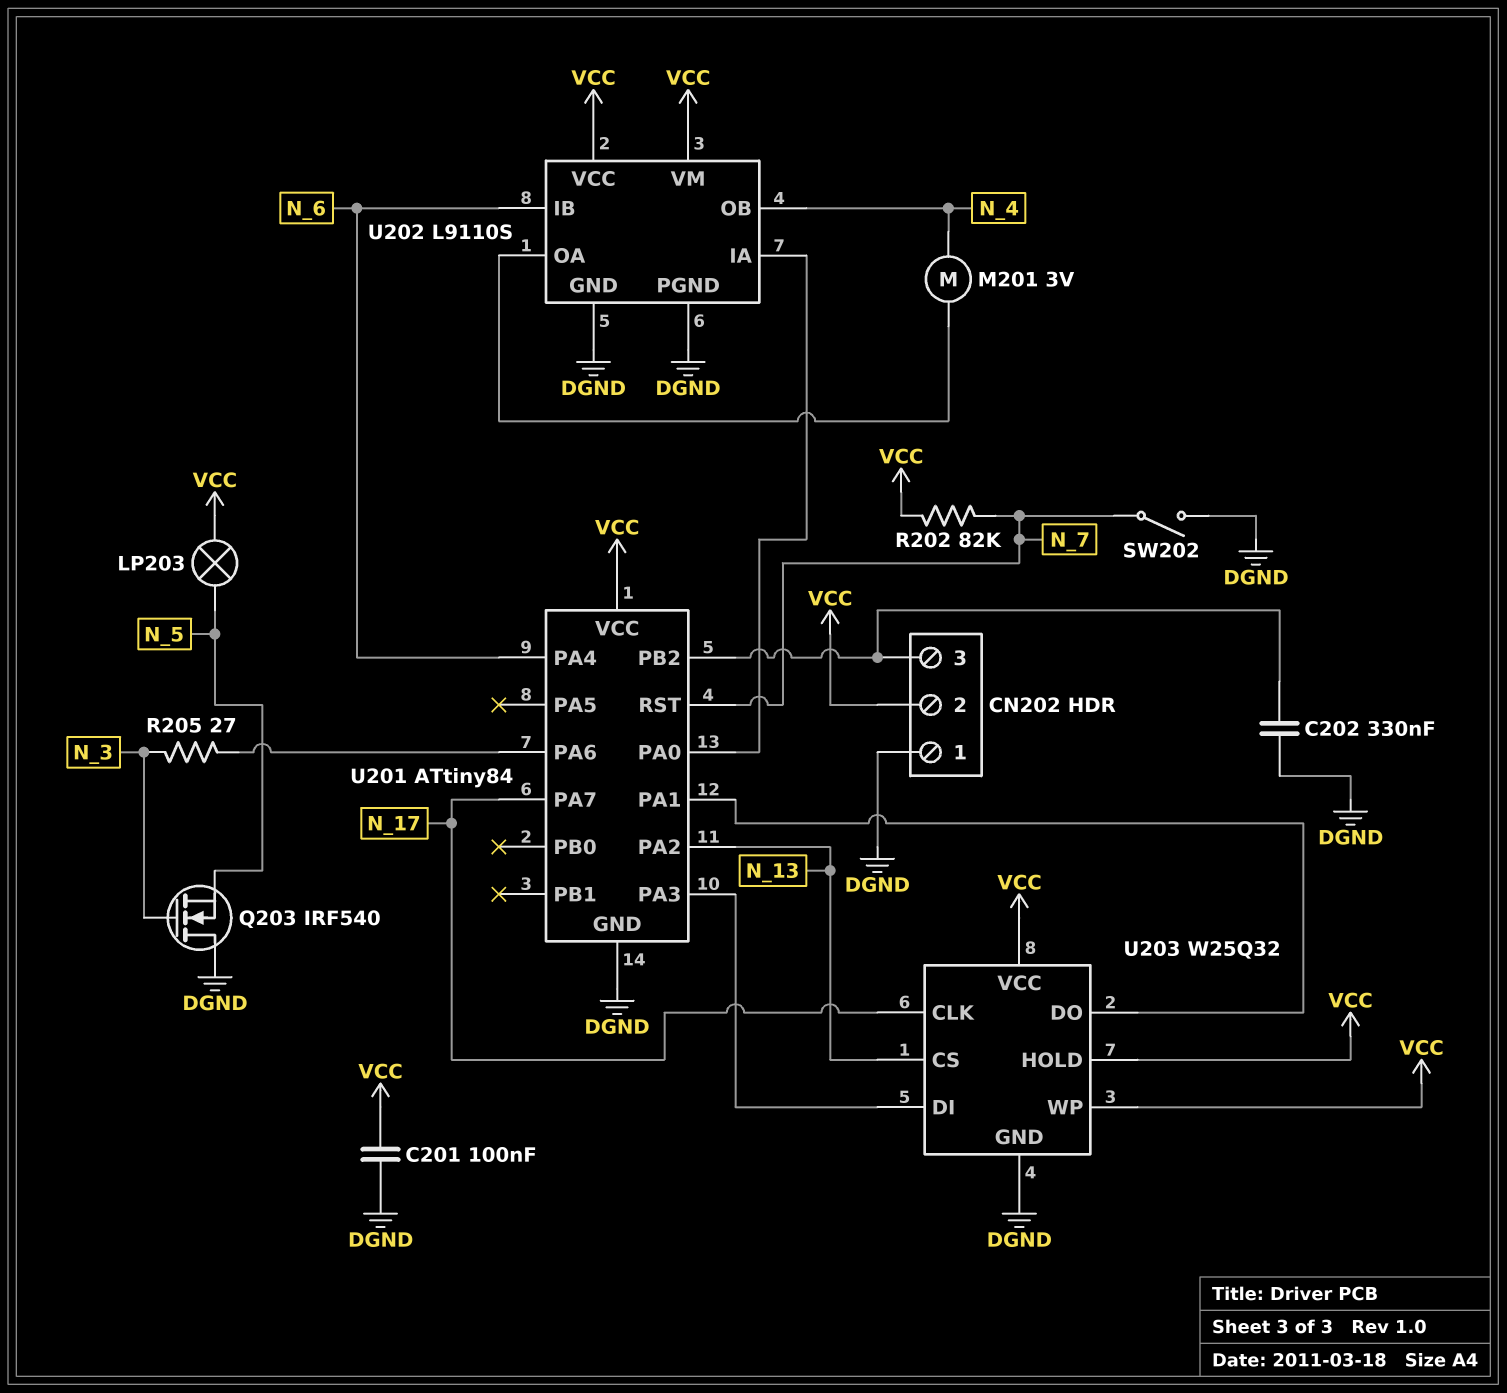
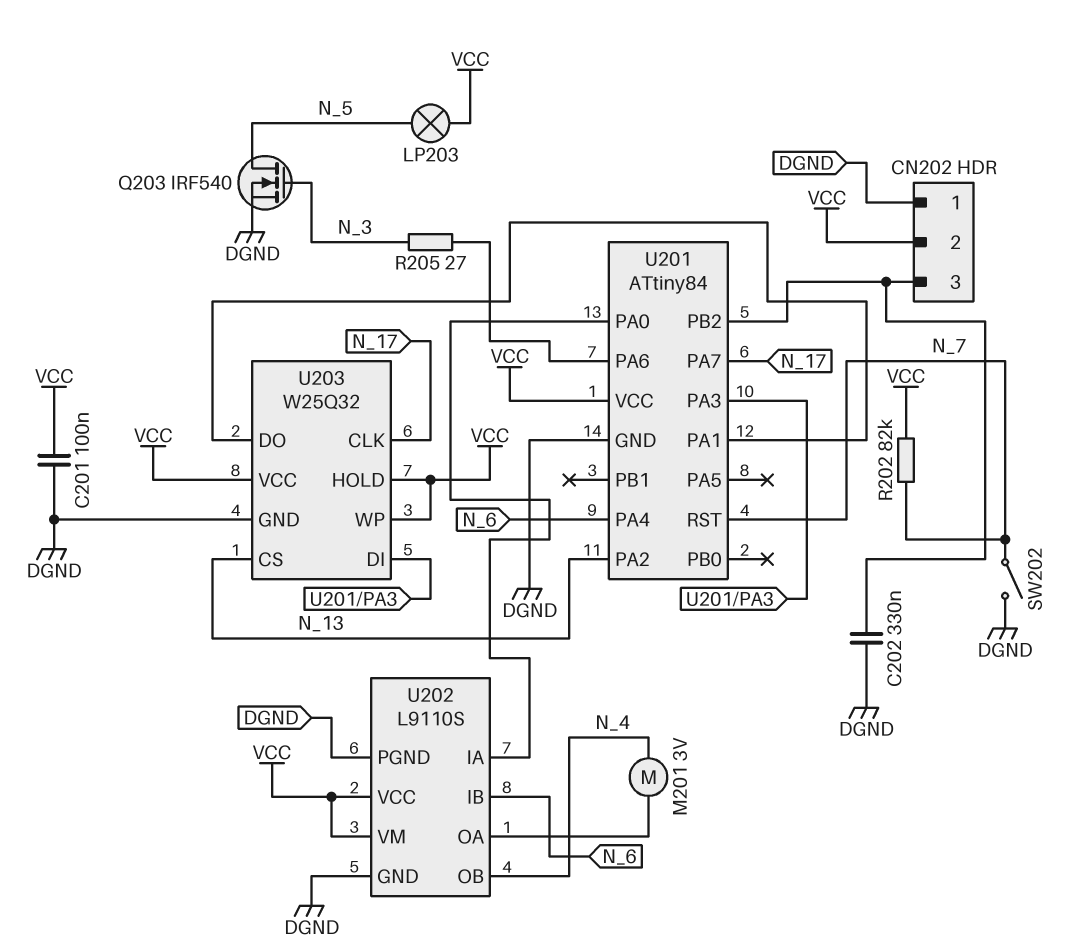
Q203: NMOS IRF540 (G N_3, D DGND, S N_5) -> NMOS IRF540 (G N_3, D N_5, S DGND)

